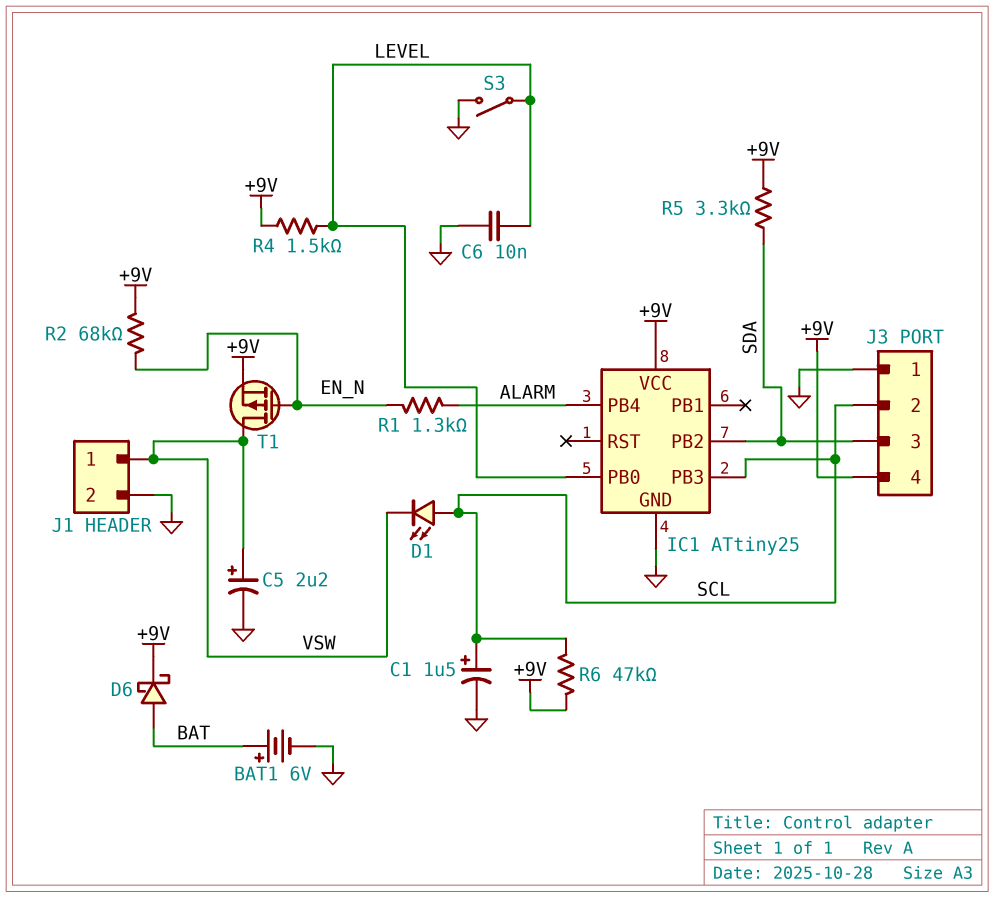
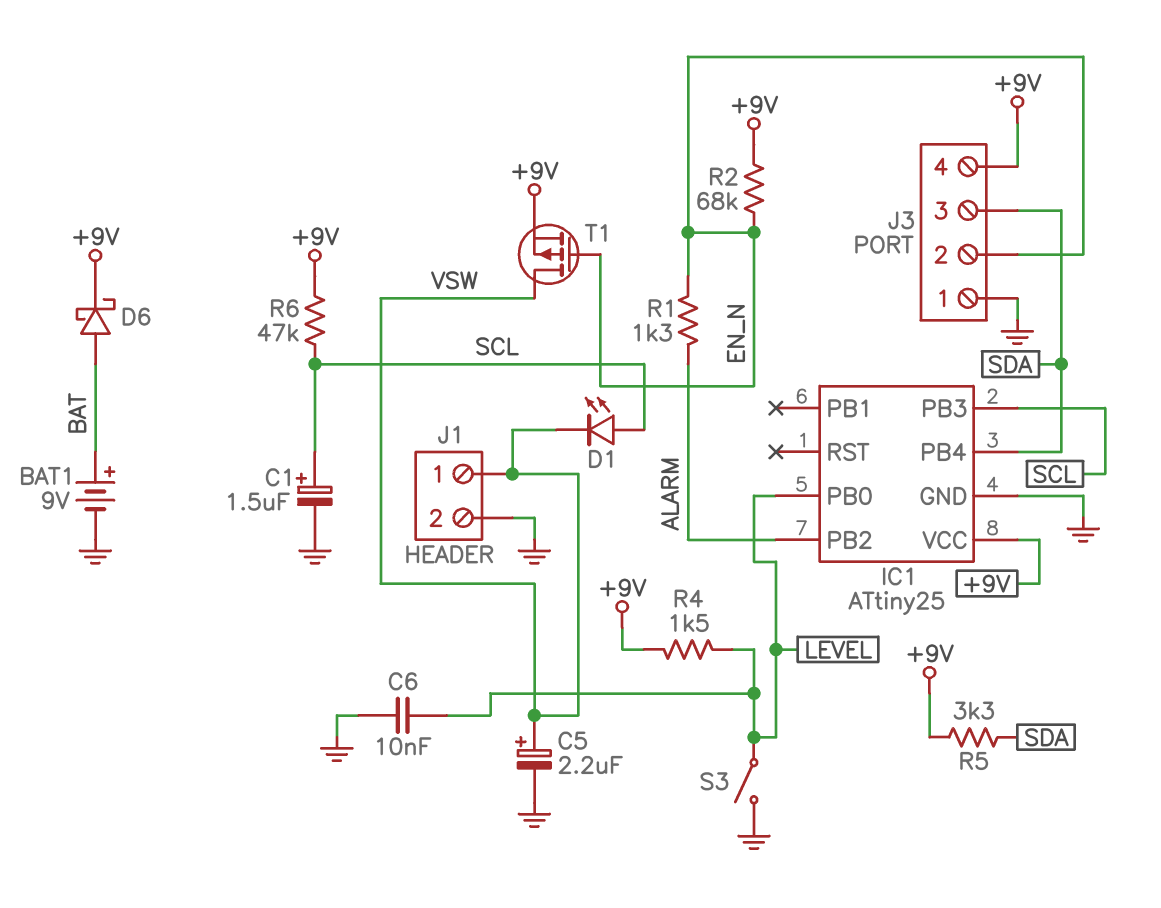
BAT1: 6V (plus BAT, minus GND) -> 9V (plus BAT, minus GND)
IC1 pin PB2: SDA -> ALARM
IC1 pin PB4: ALARM -> SDA
J3 pin 2: SCL -> EN_N

